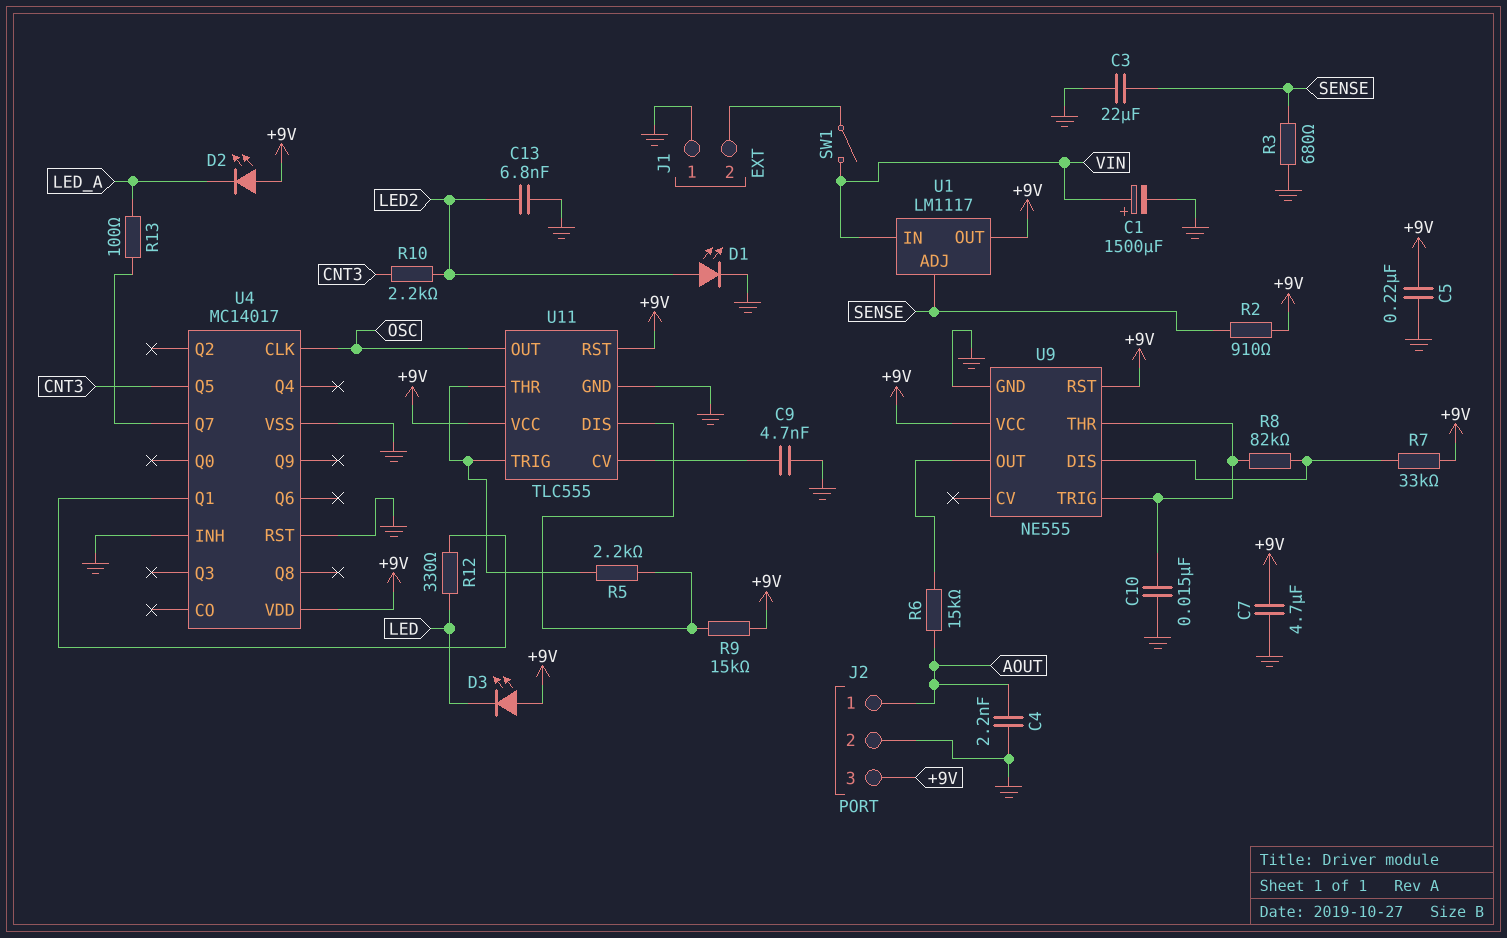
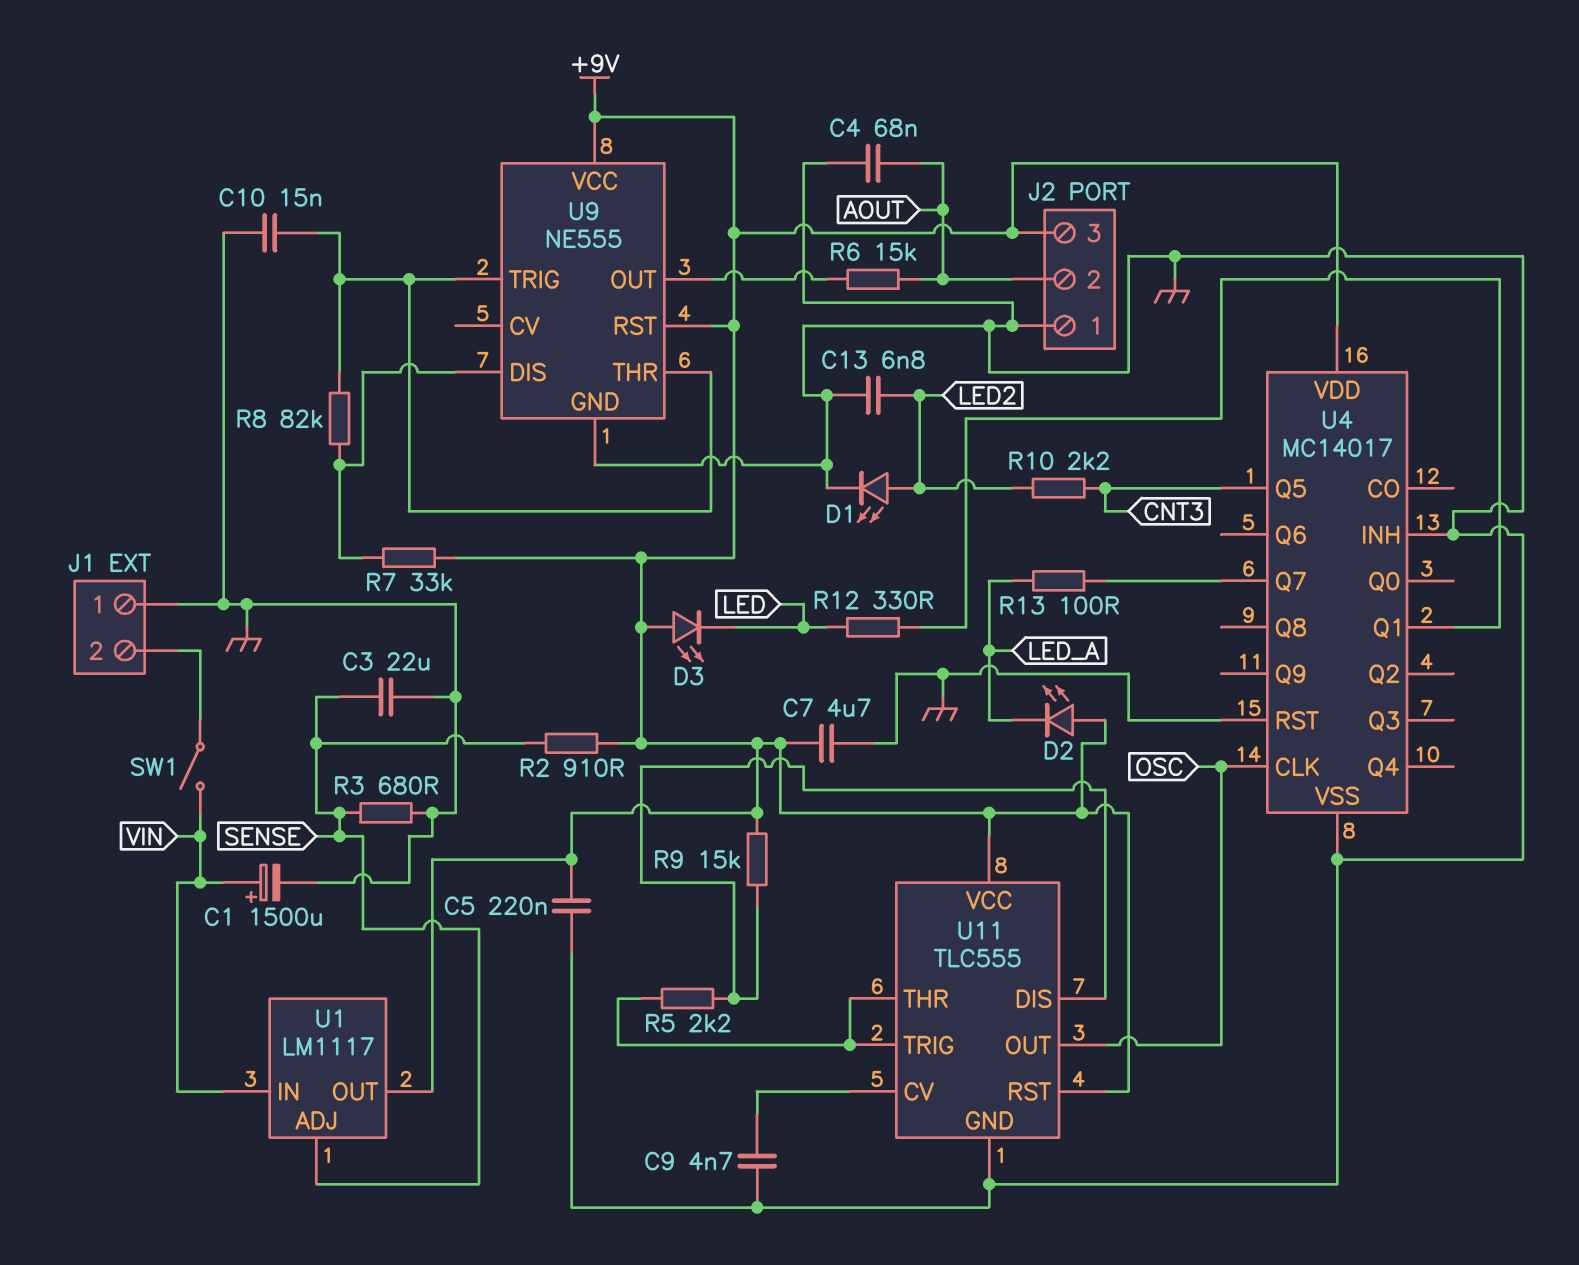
C4: 2.2nF (AOUT, GND) -> 68nF (AOUT, GND)
J2 pin 1: AOUT -> GND
J2 pin 2: GND -> AOUT

